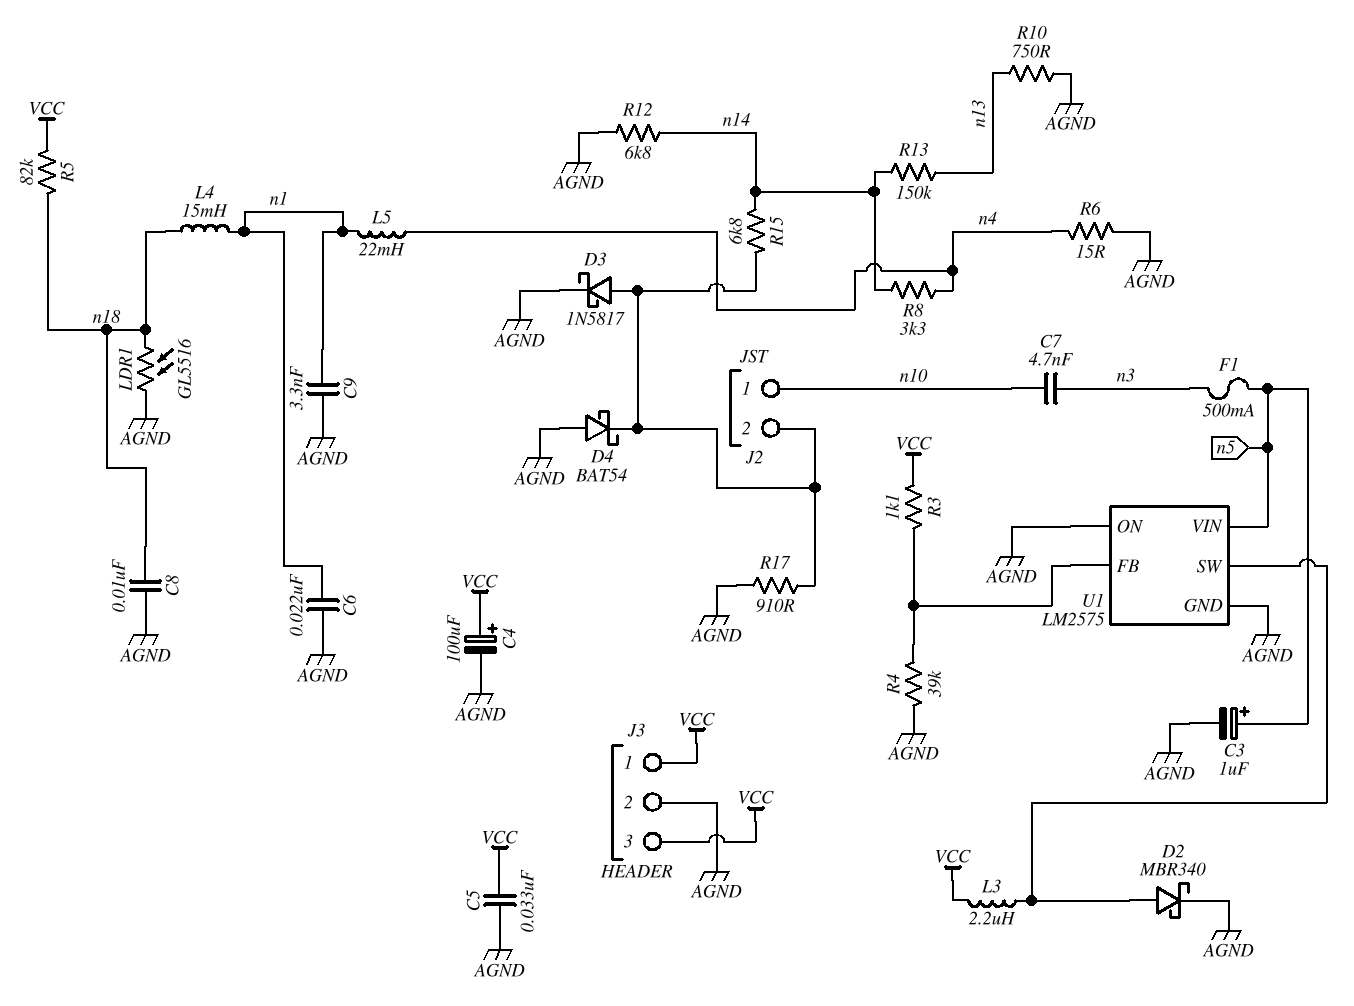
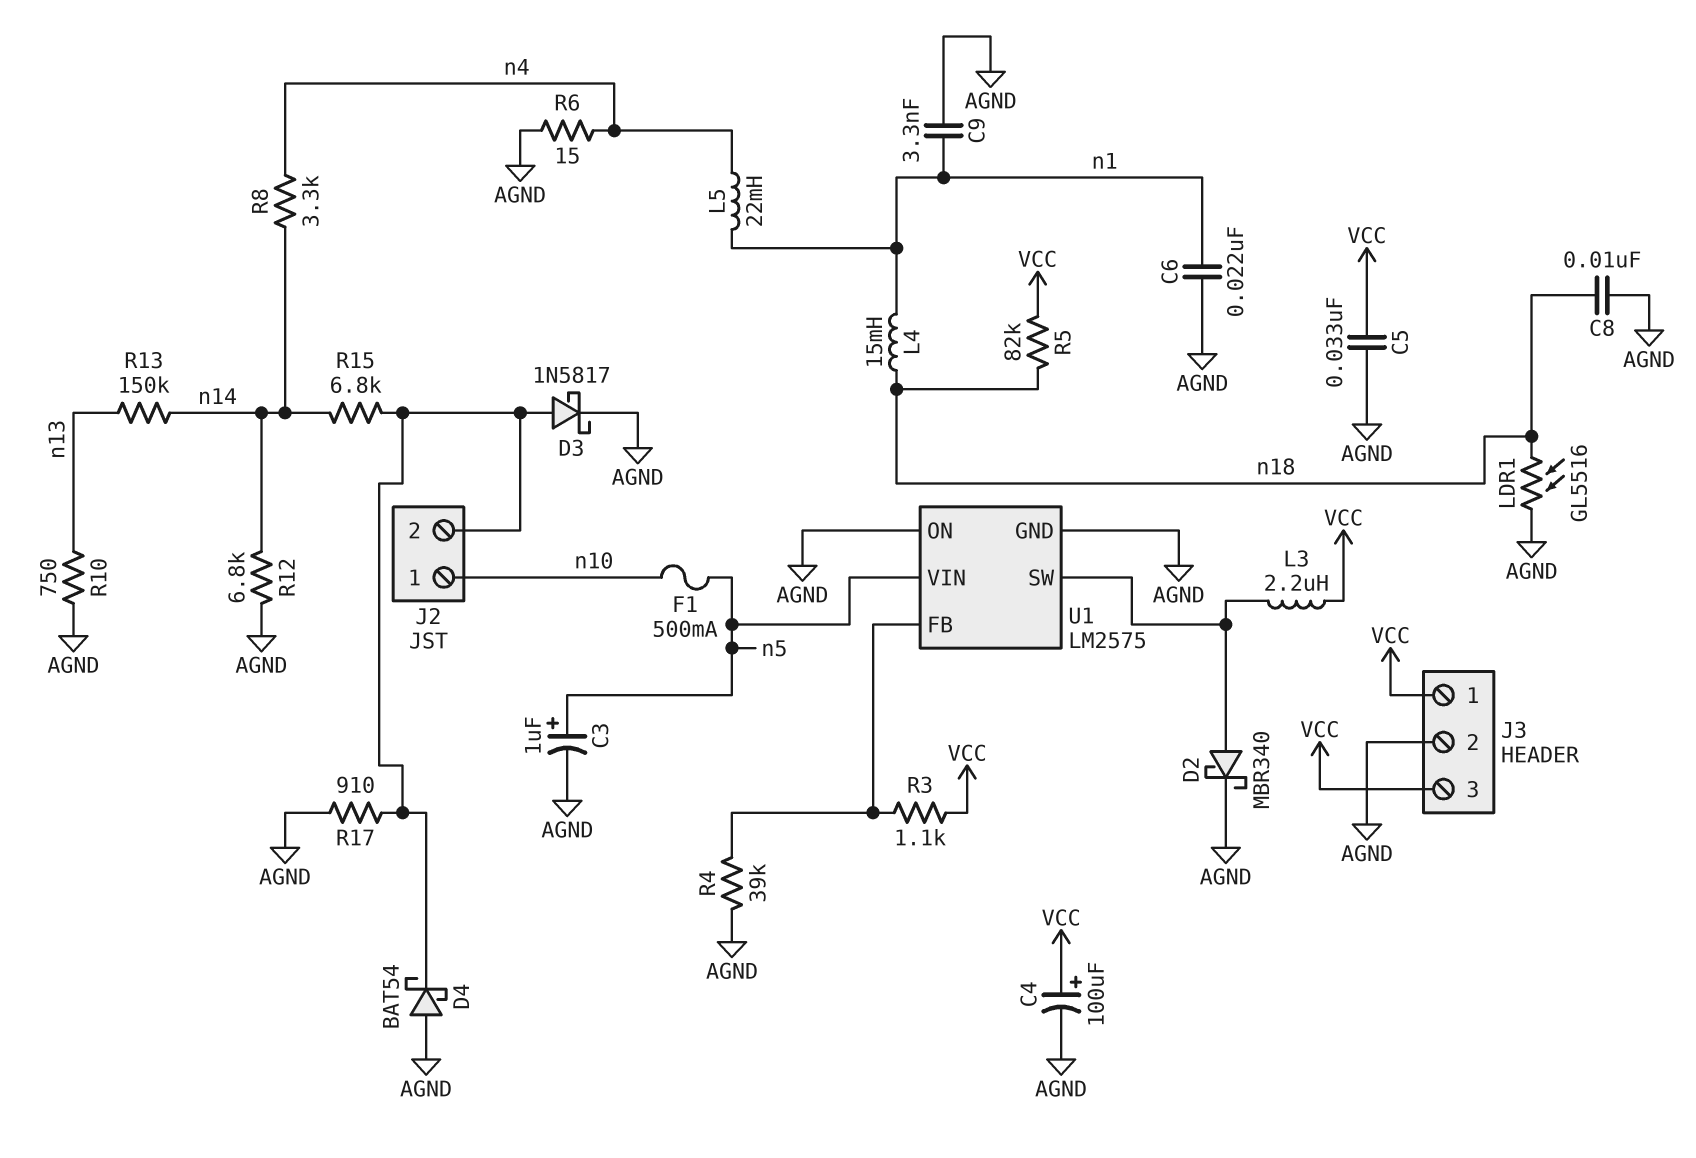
C7: 4.7nF (n3, n10) -> none
F1: 500mA (n3, n5) -> 500mA (n5, n10)

